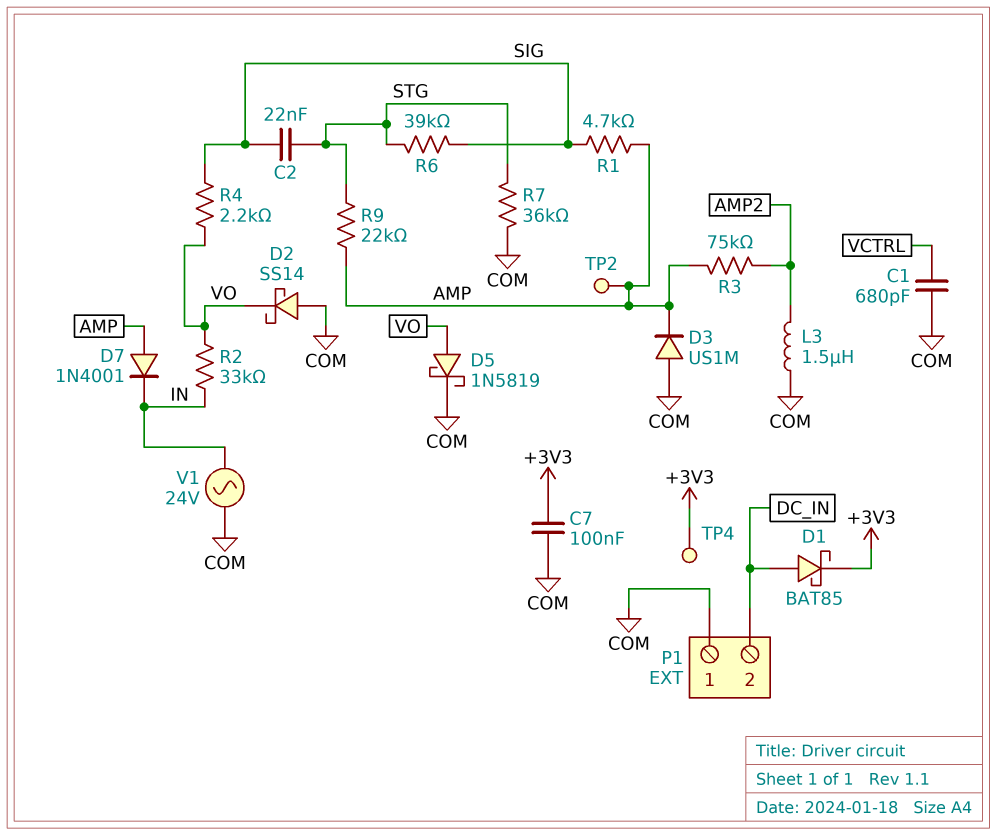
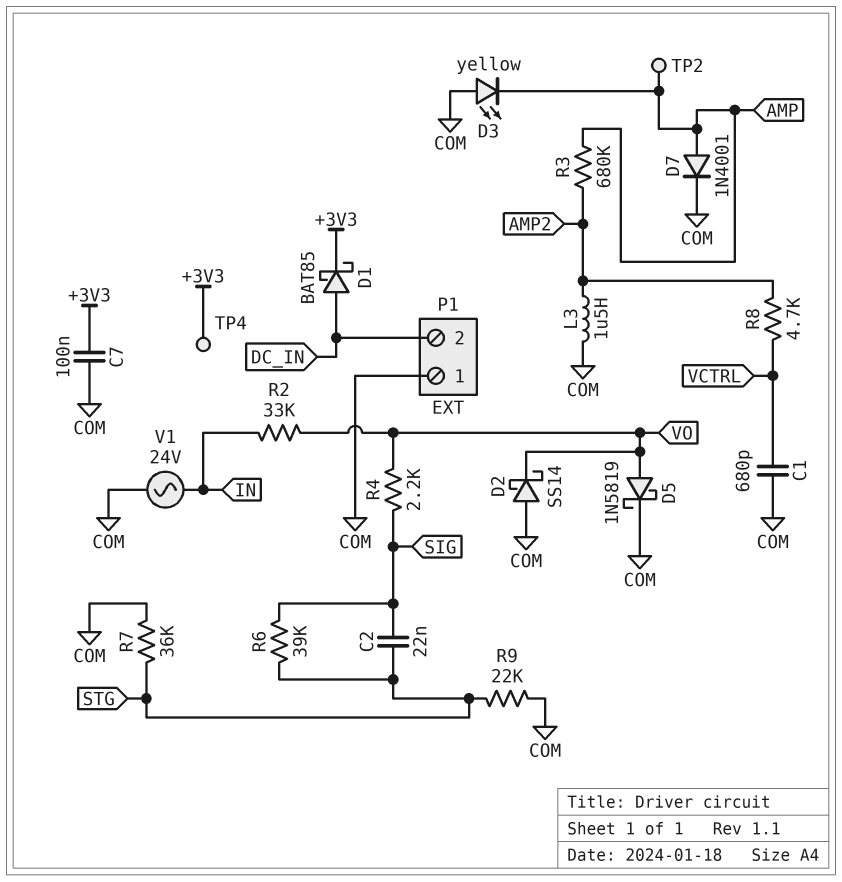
D3: diode US1M (A COM, K AMP) -> LED yellow (A COM, K AMP)
D7: diode 1N4001 (A AMP, K IN) -> diode 1N4001 (A AMP, K COM)
R1: 4.7k (AMP, SIG) -> none
R3: 75k (AMP, AMP2) -> 680k (AMP, AMP2)
R8: none -> 4.7k (AMP2, VCTRL)
R9: 22k (AMP, STG) -> 22k (COM, STG)

